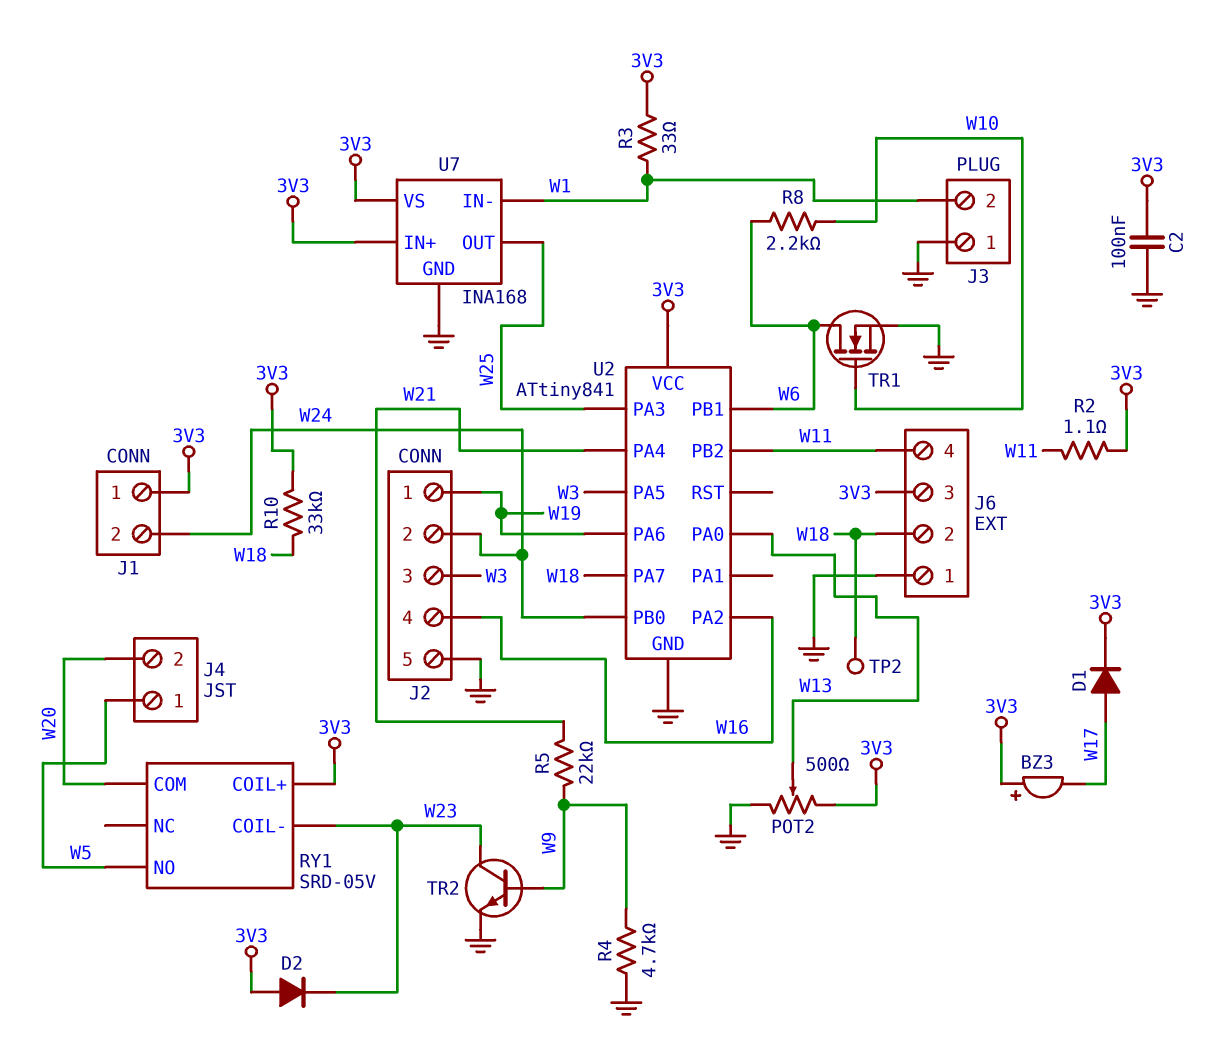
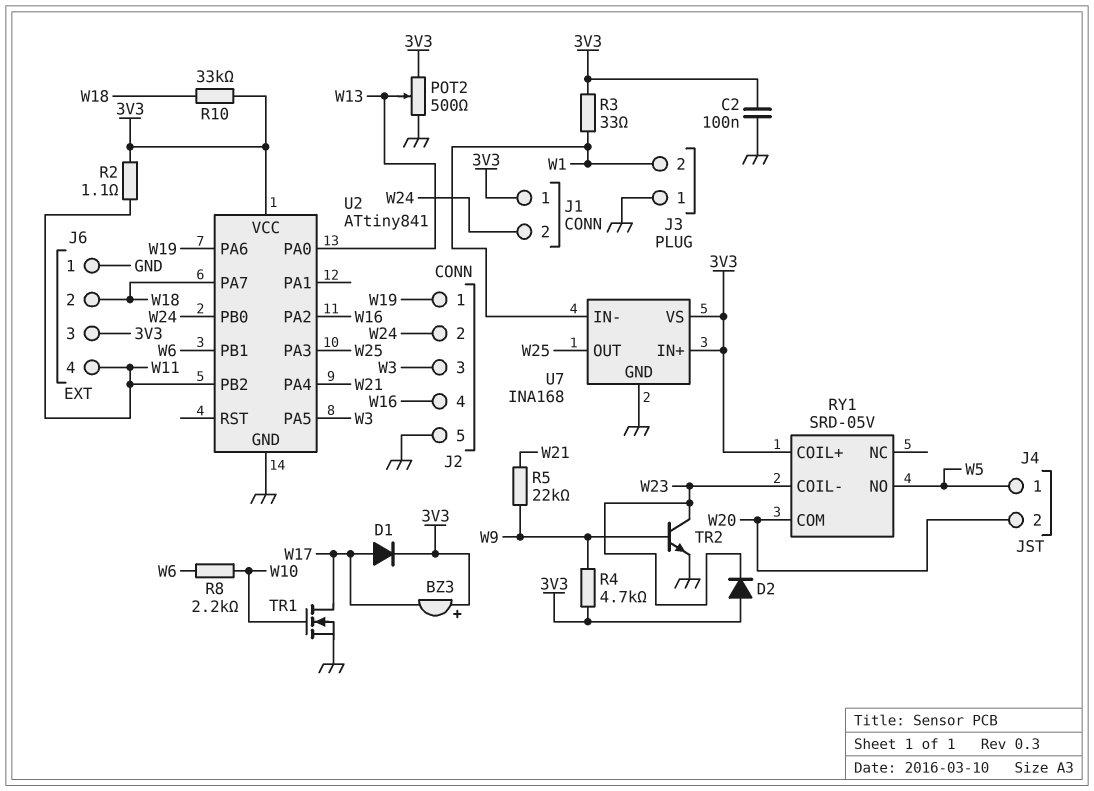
R4: 4.7k (GND, W9) -> 4.7k (3V3, W9)
TP2: test point (W18) -> none
TR1: NMOS (G W10, D W6, S GND) -> NMOS (G W10, D W17, S GND)

